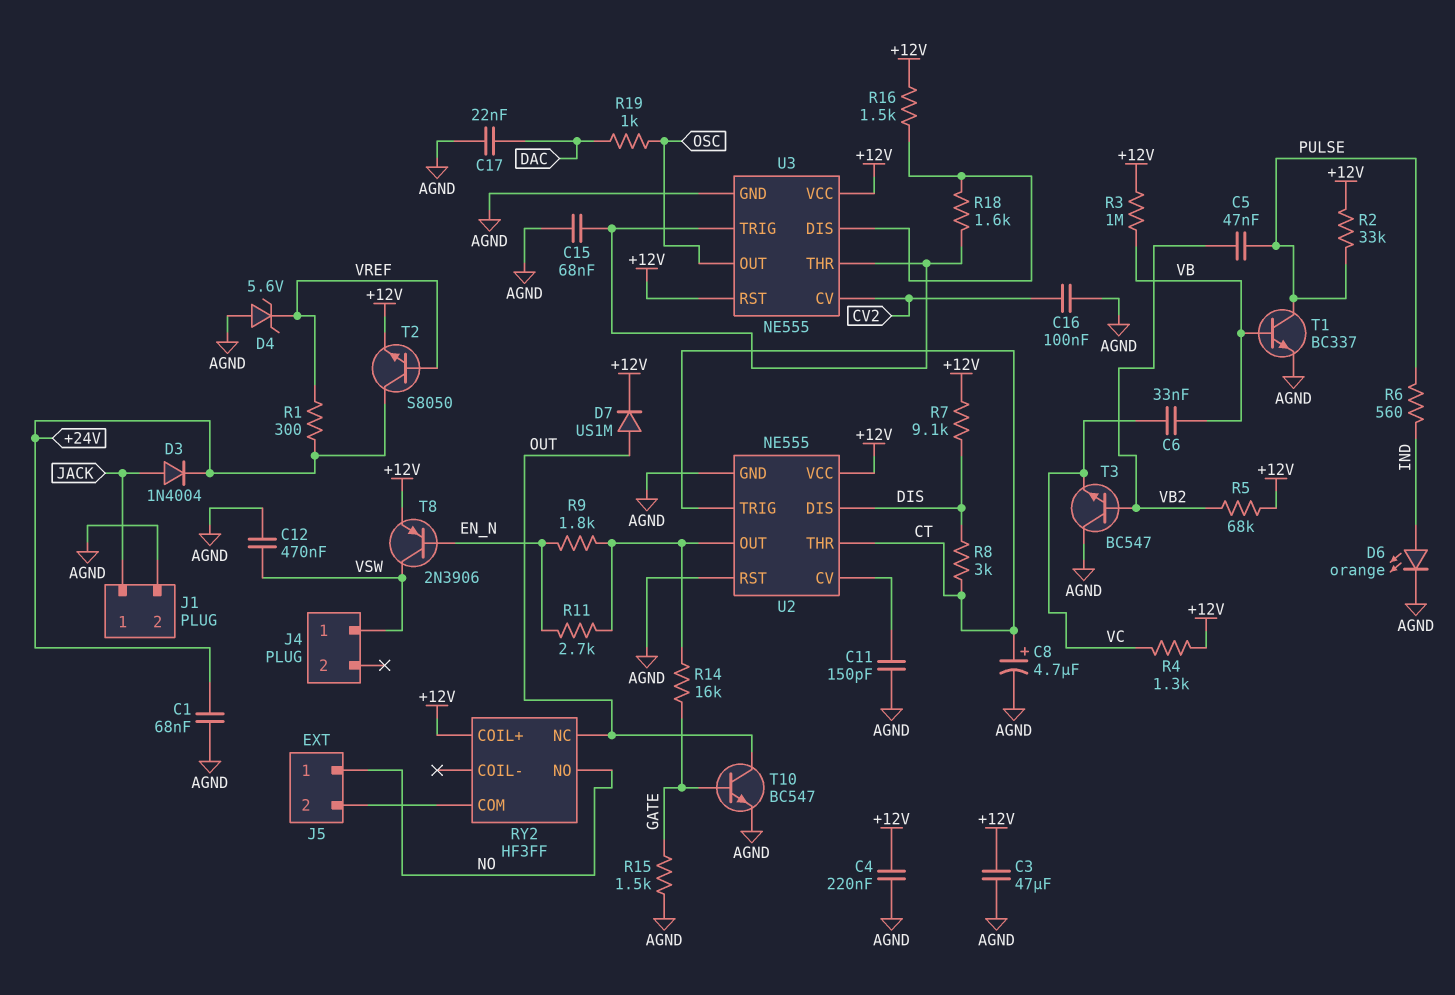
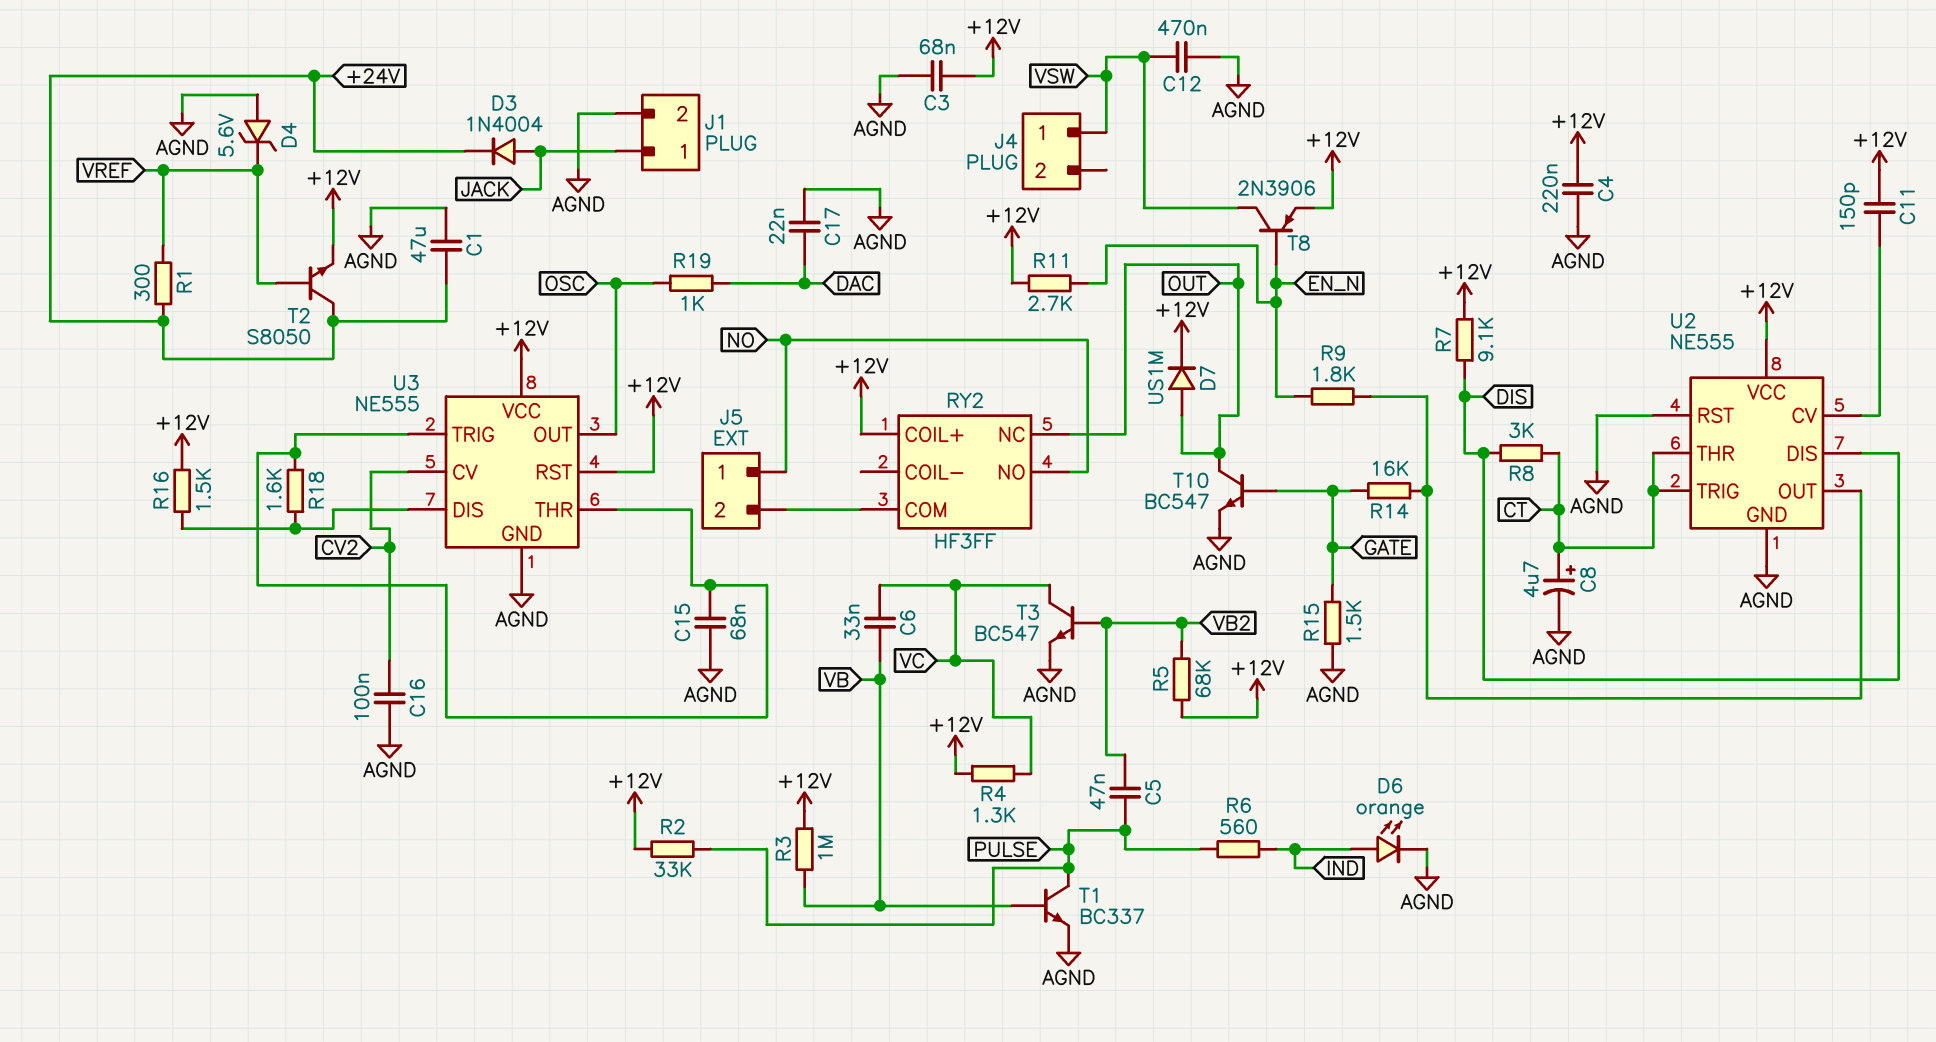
C1: 68nF (+24V, AGND) -> 47uF (+24V, AGND)
C3: 47uF (+12V, AGND) -> 68nF (+12V, AGND)
C11: 150pF (AGND, U2/CV) -> 150pF (+12V, U2/CV)
R11: 2.7k (EN_N, U2/OUT) -> 2.7k (+12V, EN_N)
T3: NPN BC547 (B VB2, C AGND, E VC) -> NPN BC547 (B VB2, C VC, E AGND)

